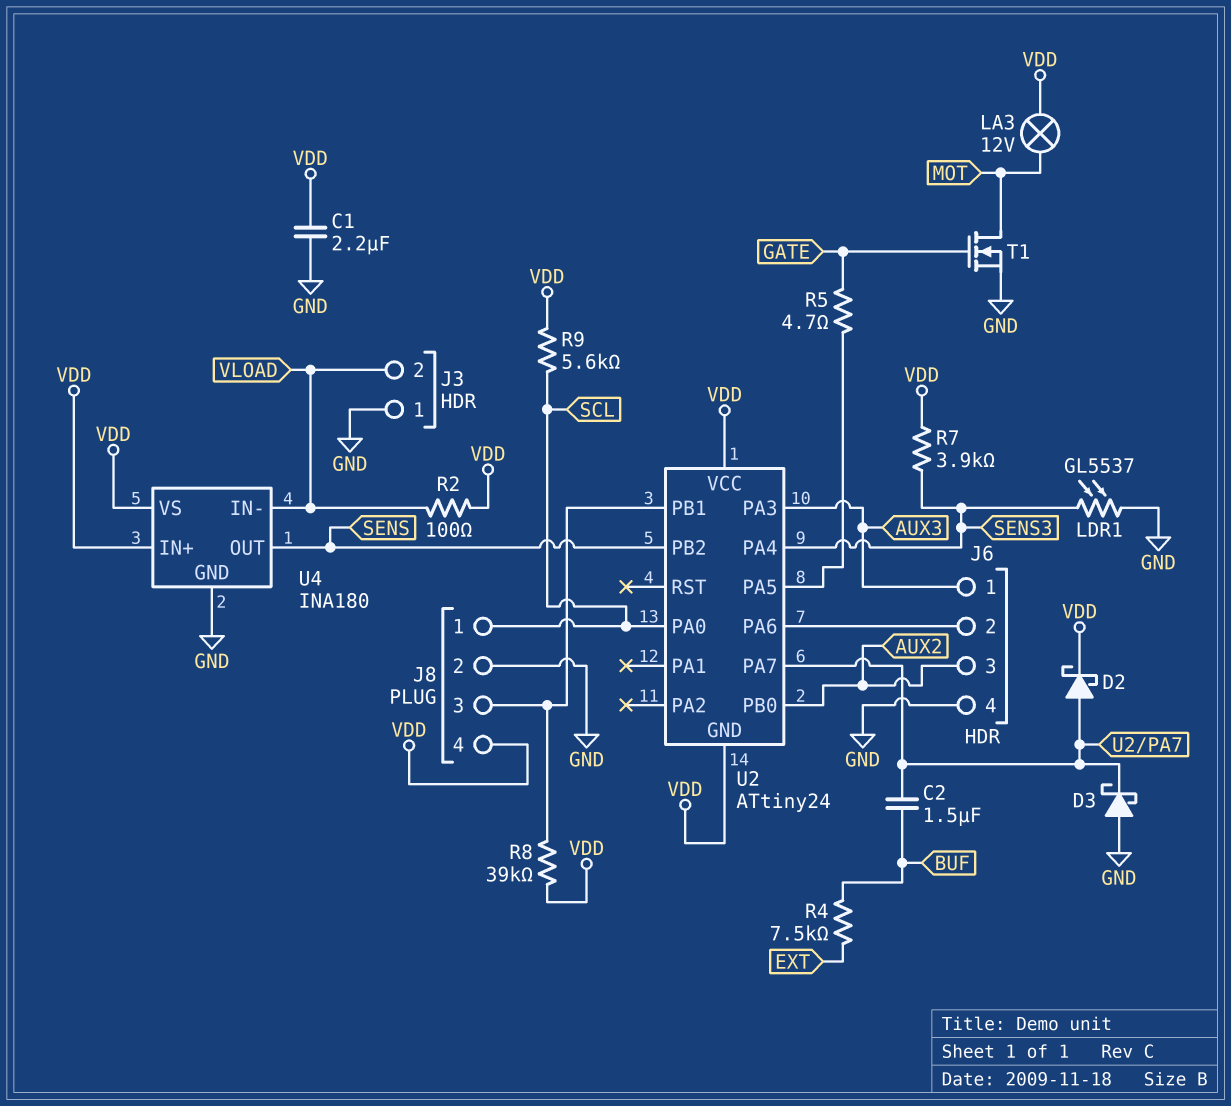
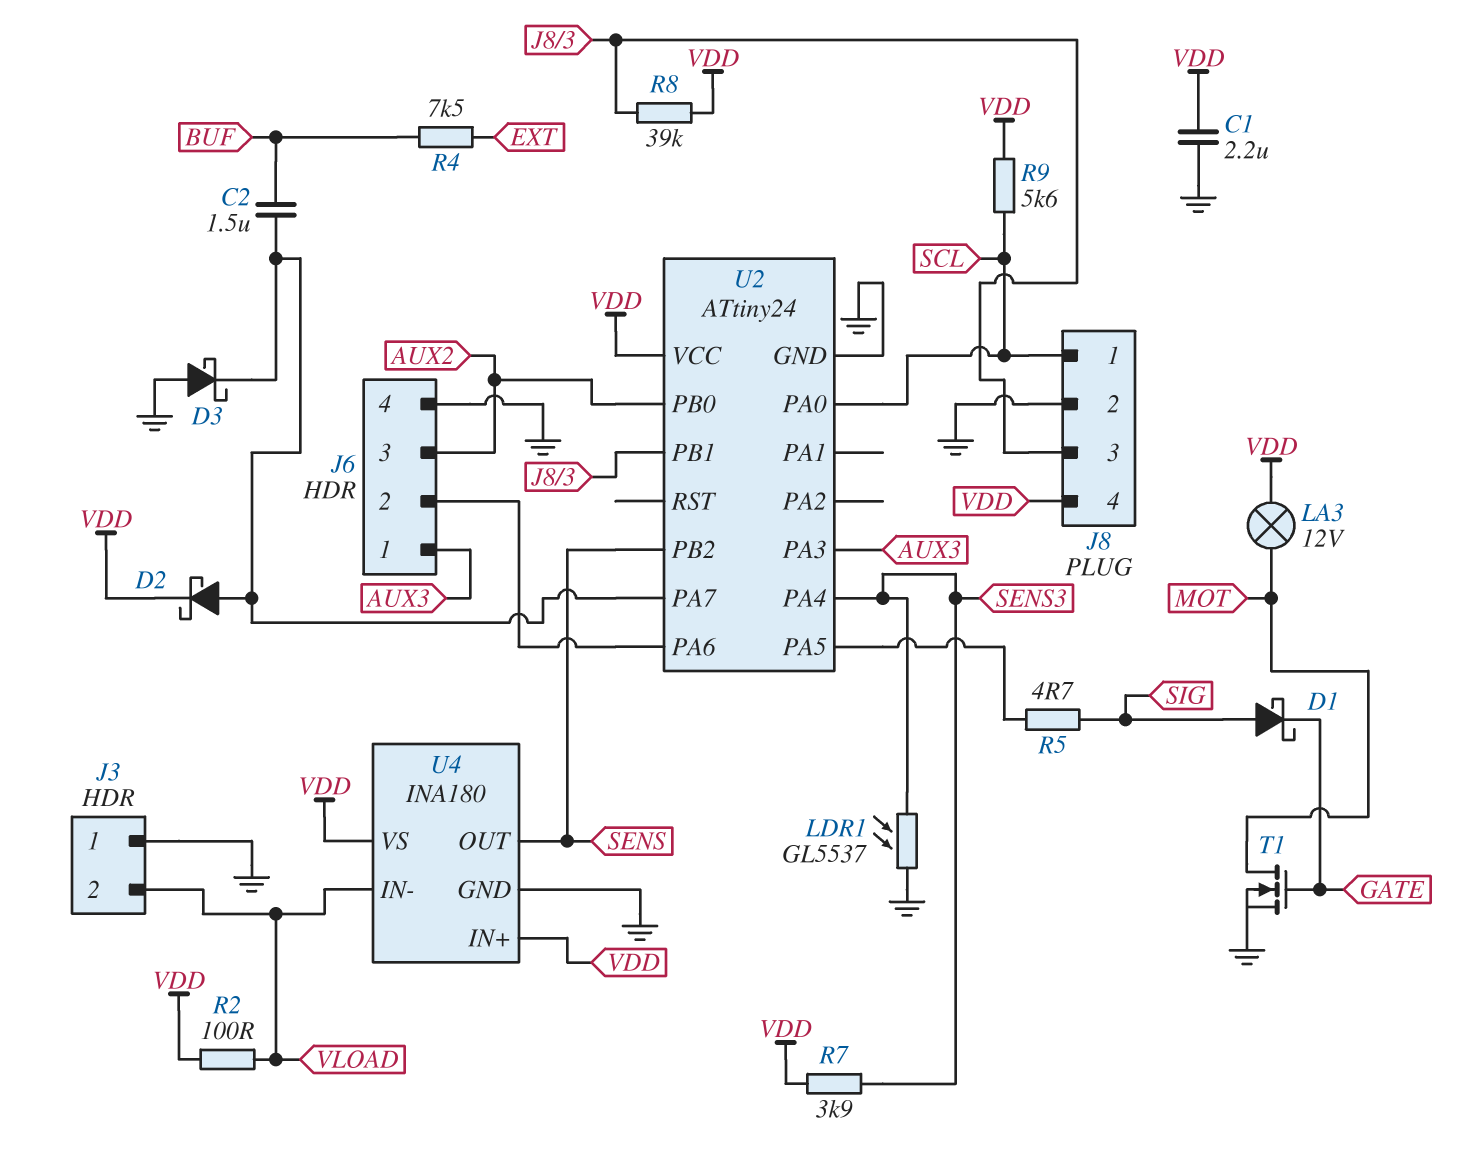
D1: none -> schottky (A SIG, K GATE)
R5: 4.7 (GATE, U2/PA5) -> 4.7 (SIG, U2/PA5)
U2 pin GND: VDD -> GND

